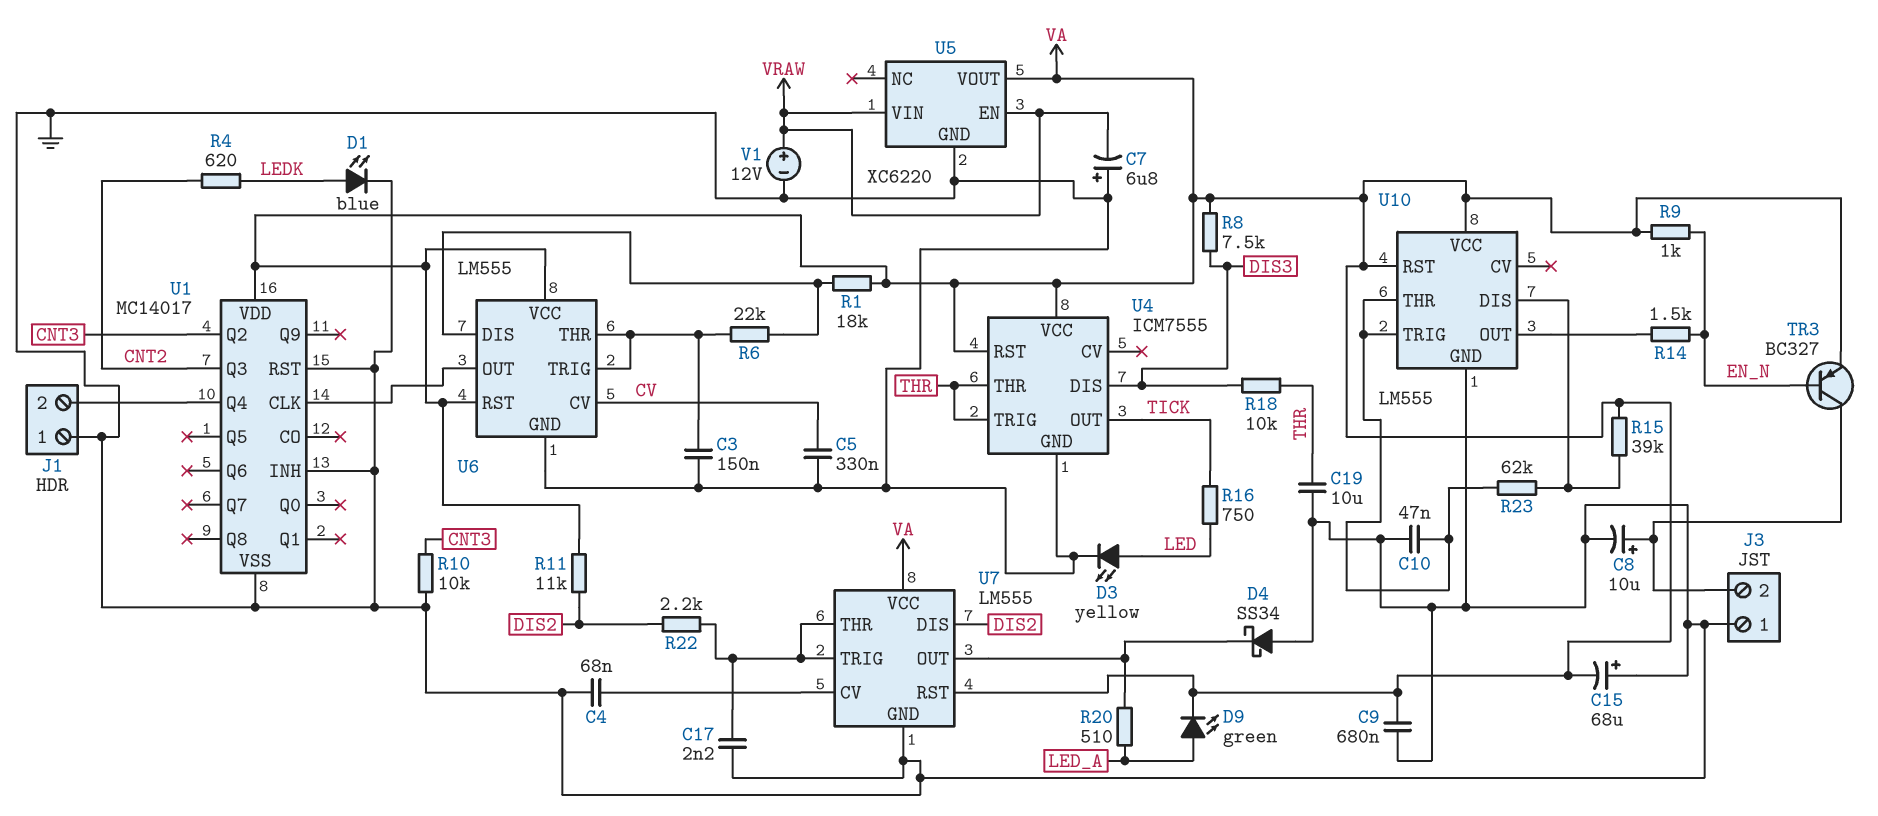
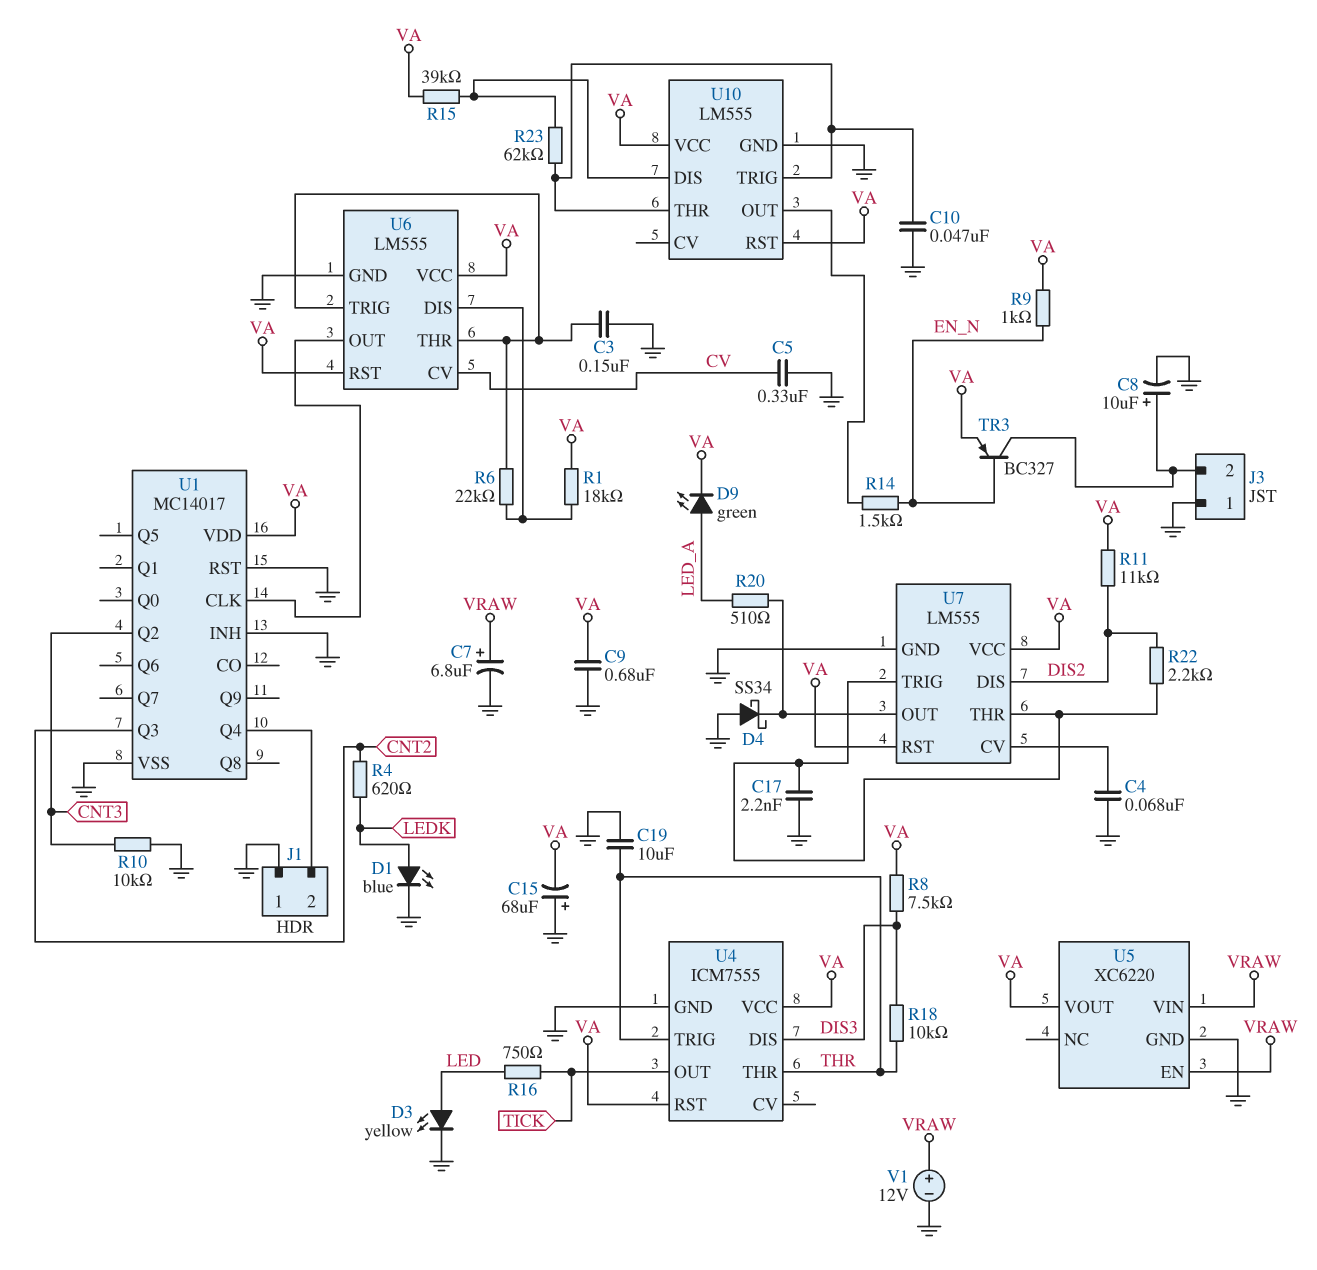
C7: 6.8uF (plus GND, minus VRAW) -> 6.8uF (plus VRAW, minus GND)

